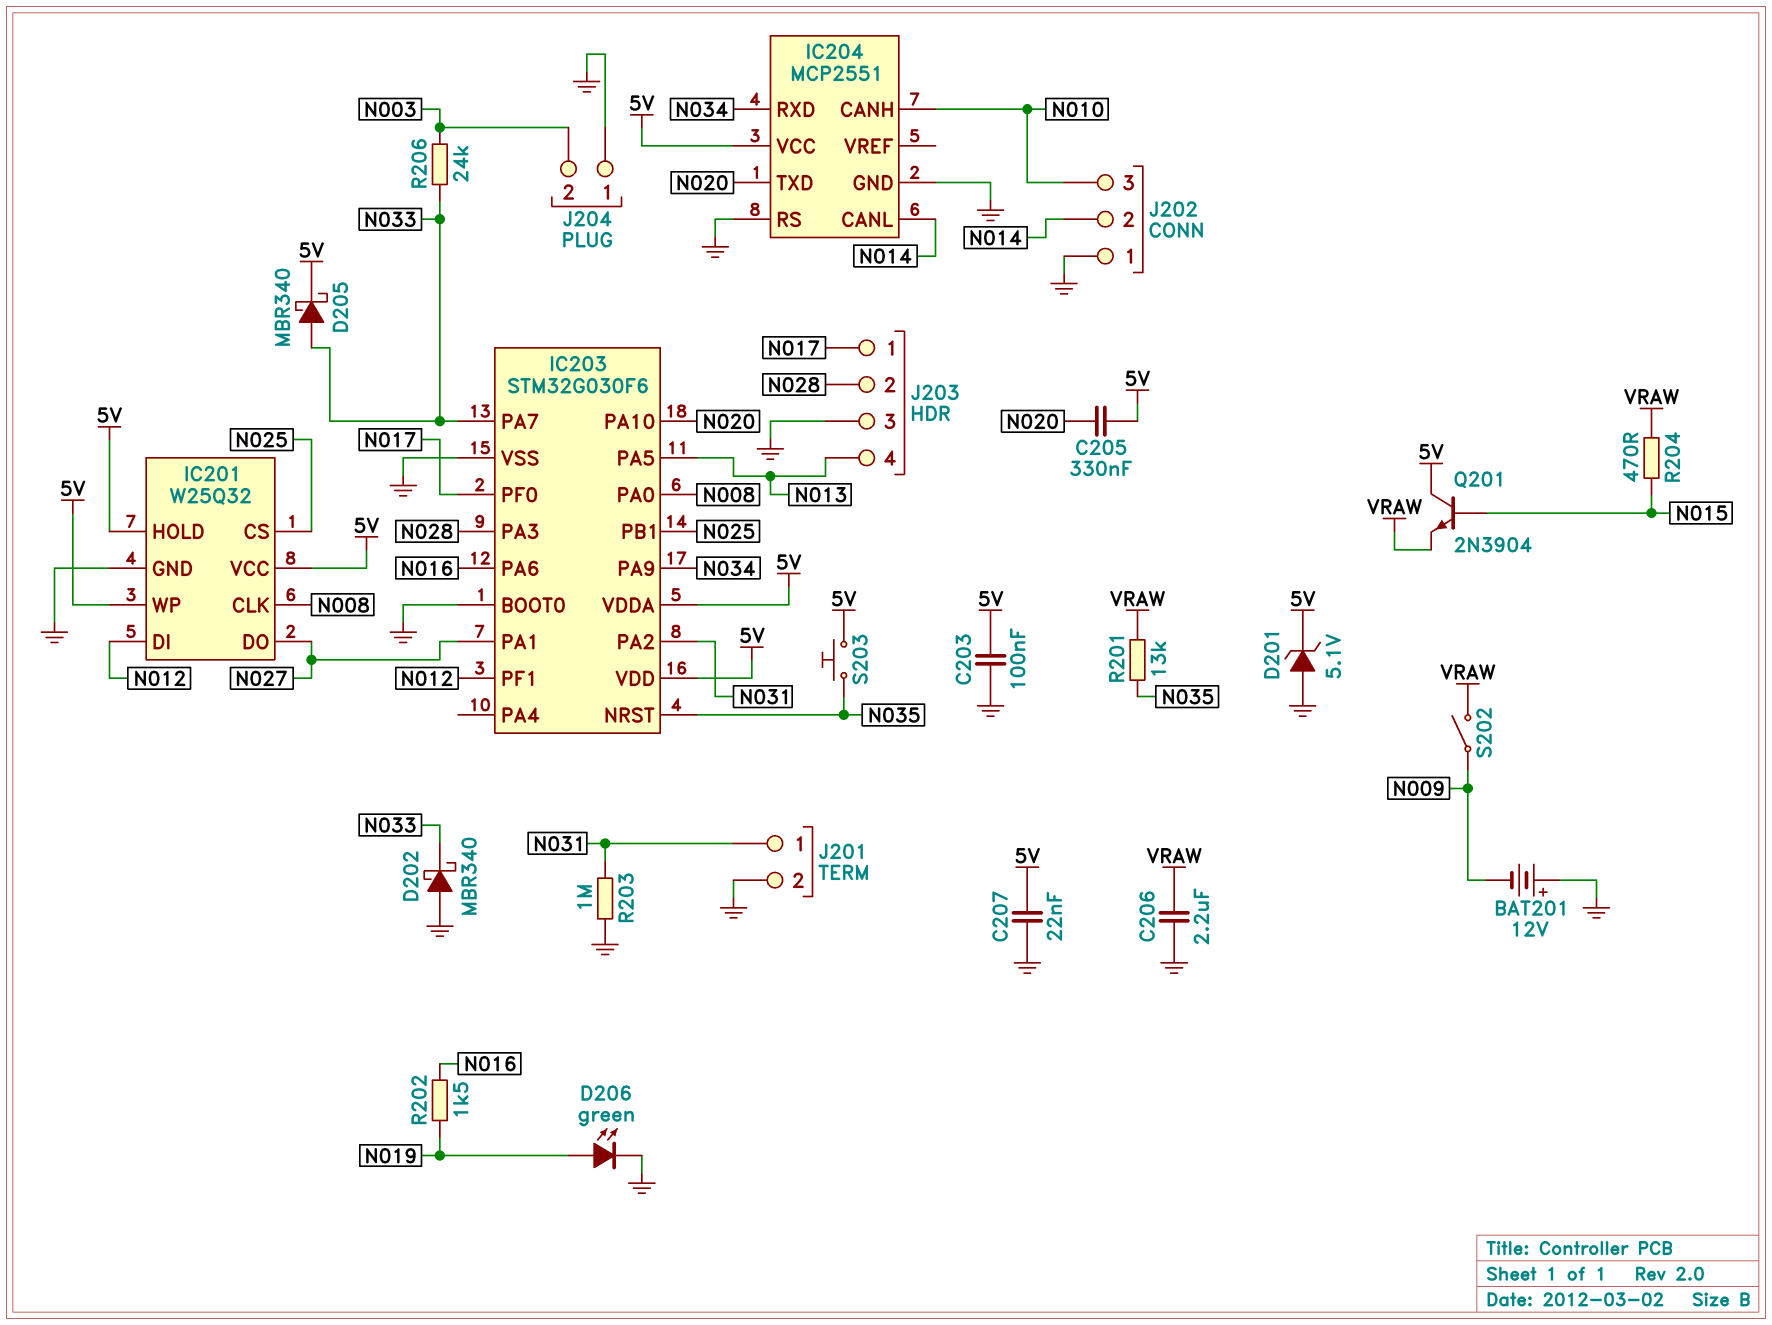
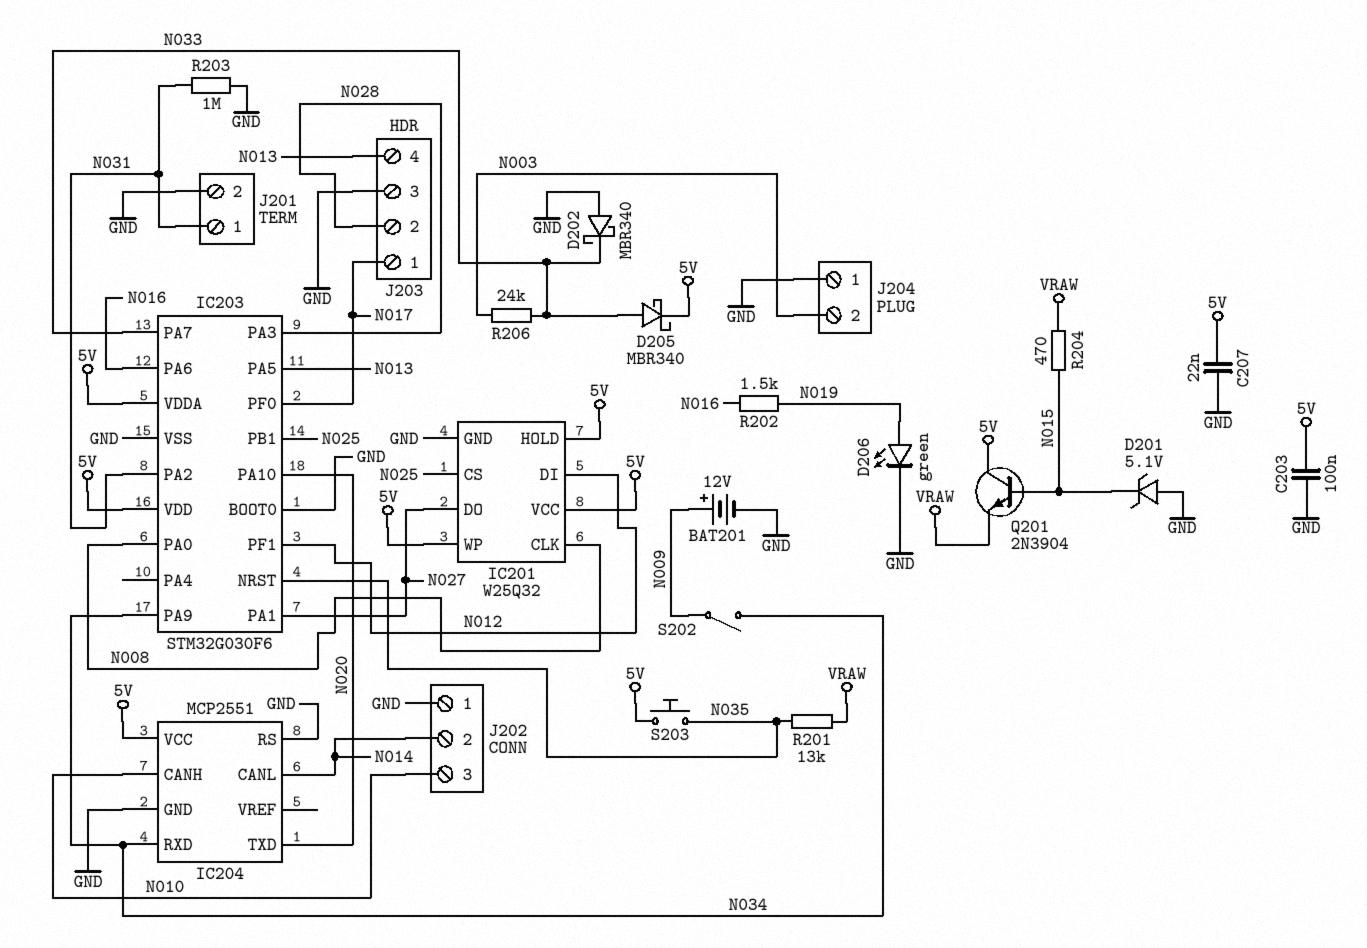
BAT201: 12V (plus GND, minus N009) -> 12V (plus N009, minus GND)
C205: 330nF (5V, N020) -> none
C206: 2.2uF (GND, VRAW) -> none
D201: zener 5.1V (A GND, K 5V) -> zener 5.1V (A GND, K N015)
S202: switch (N009, VRAW) -> switch (N009, N034)

